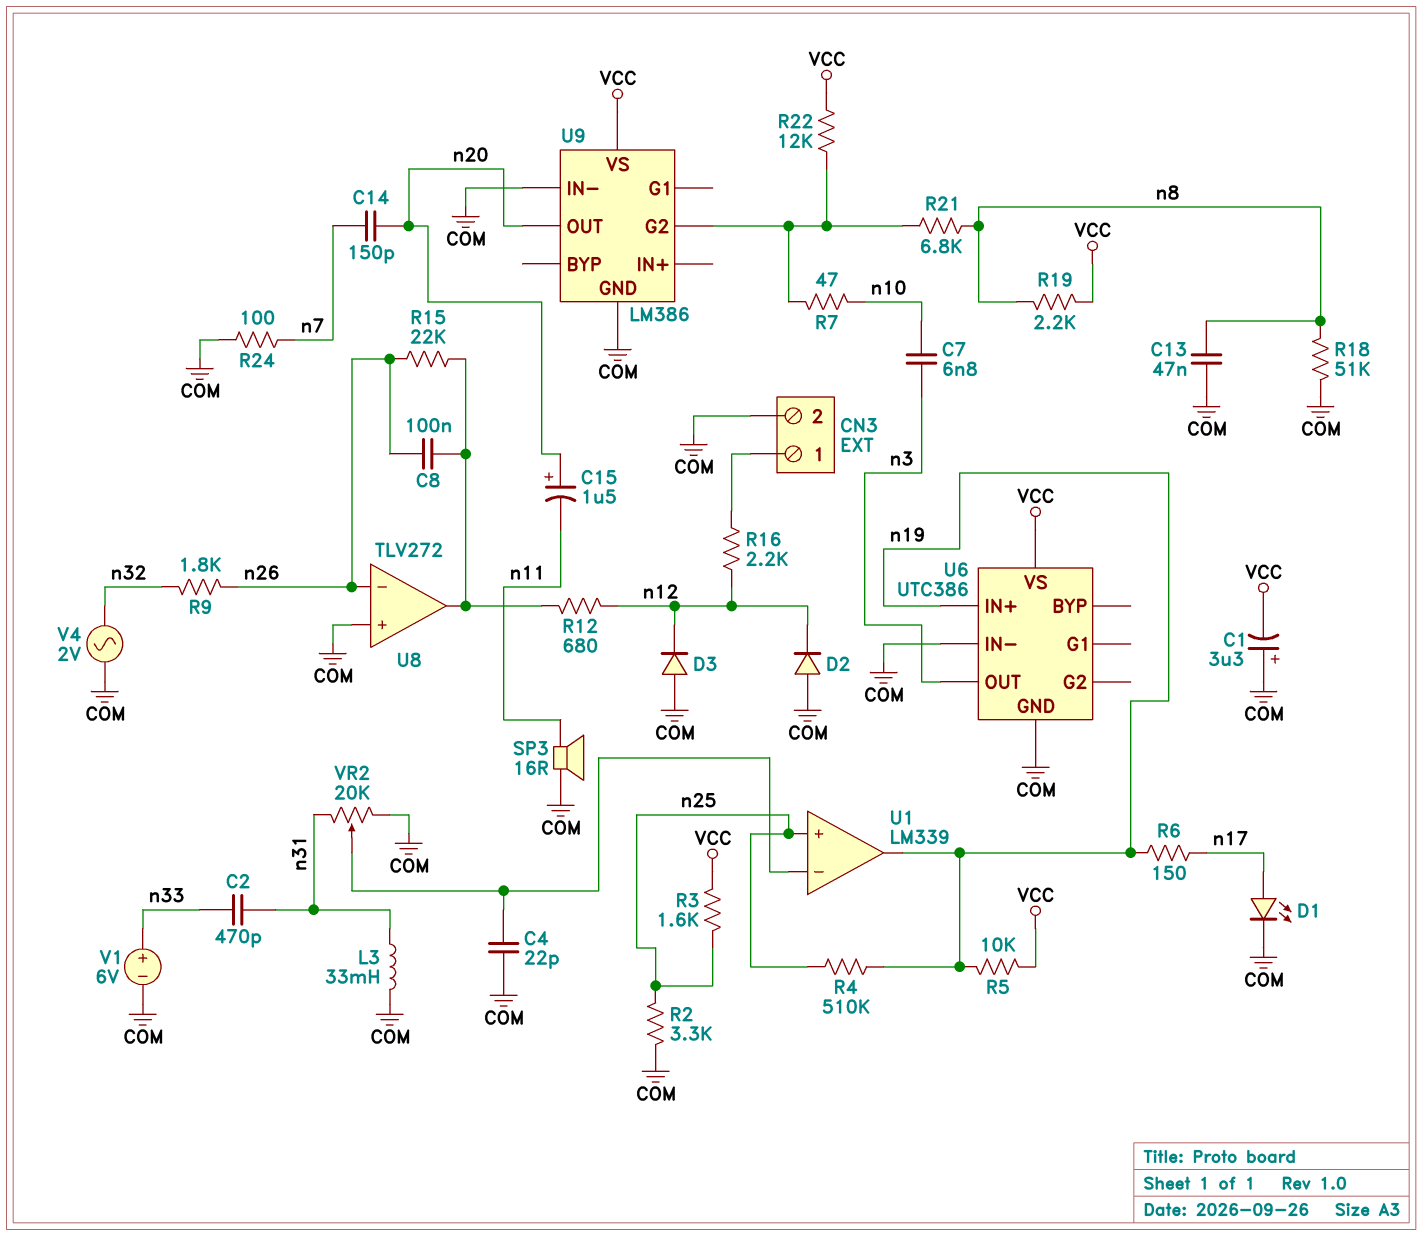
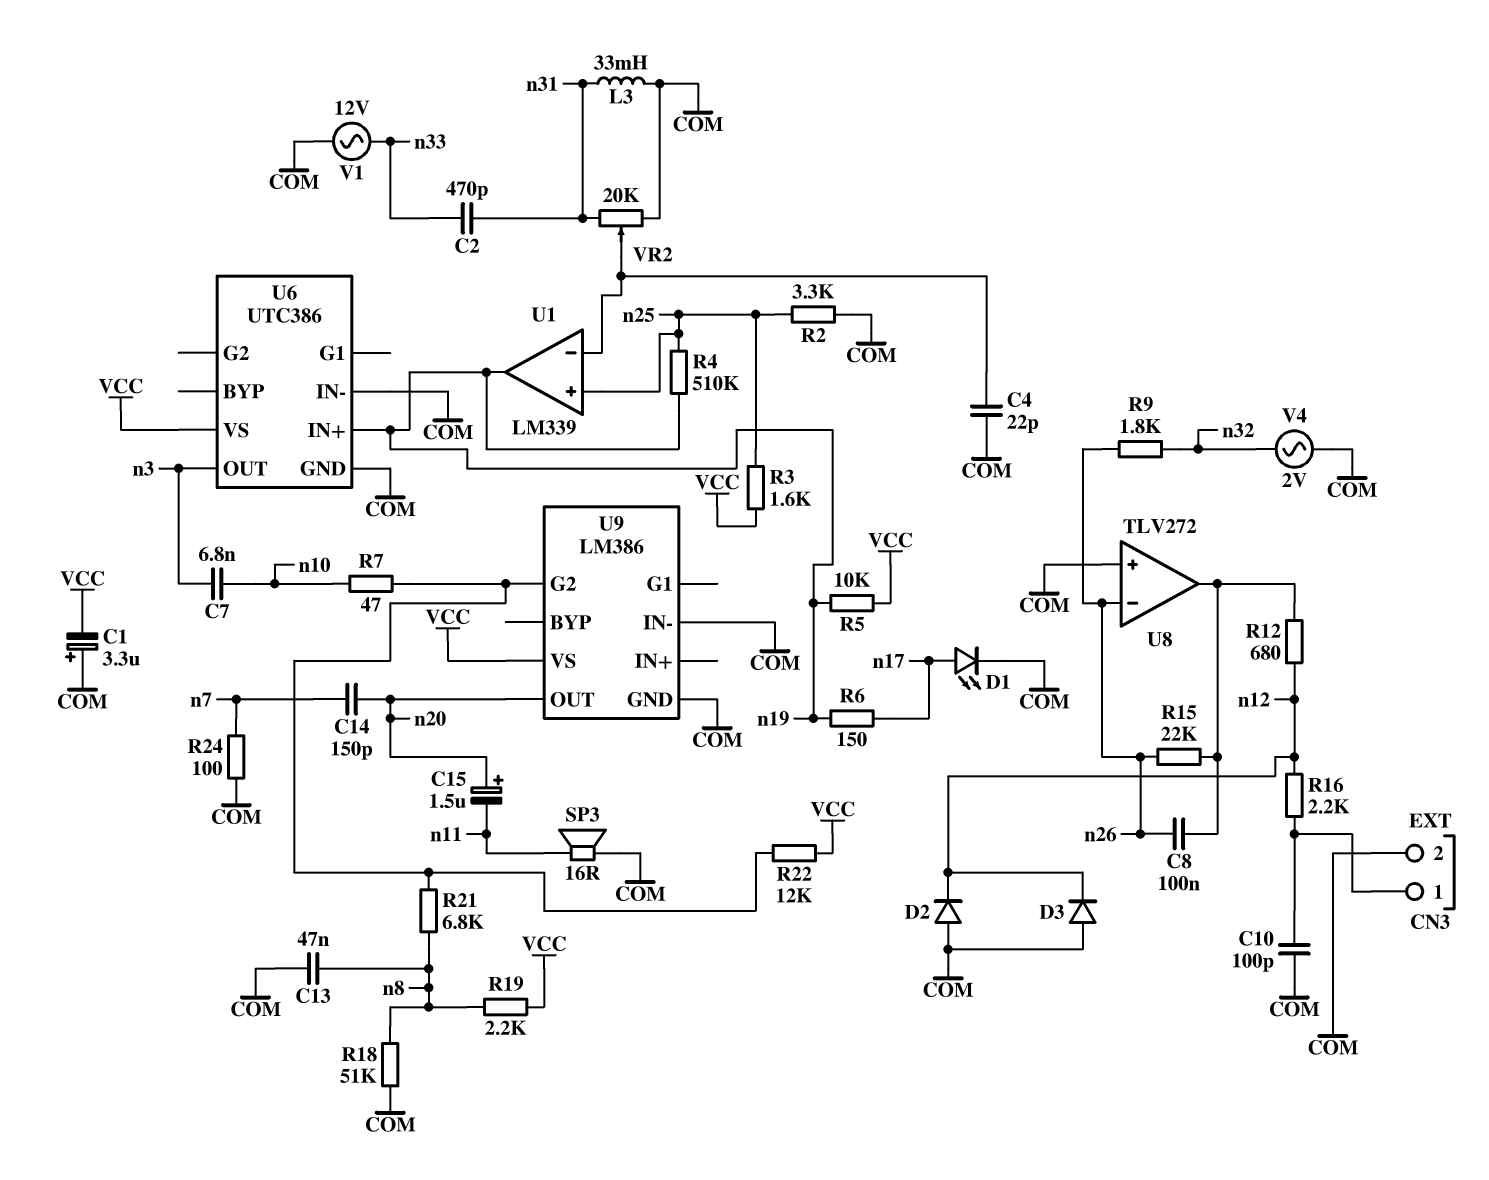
C10: none -> 100pF (CN3/1, COM)
V1: 6V (plus n33, minus COM) -> AC 12V (COM, n33)

